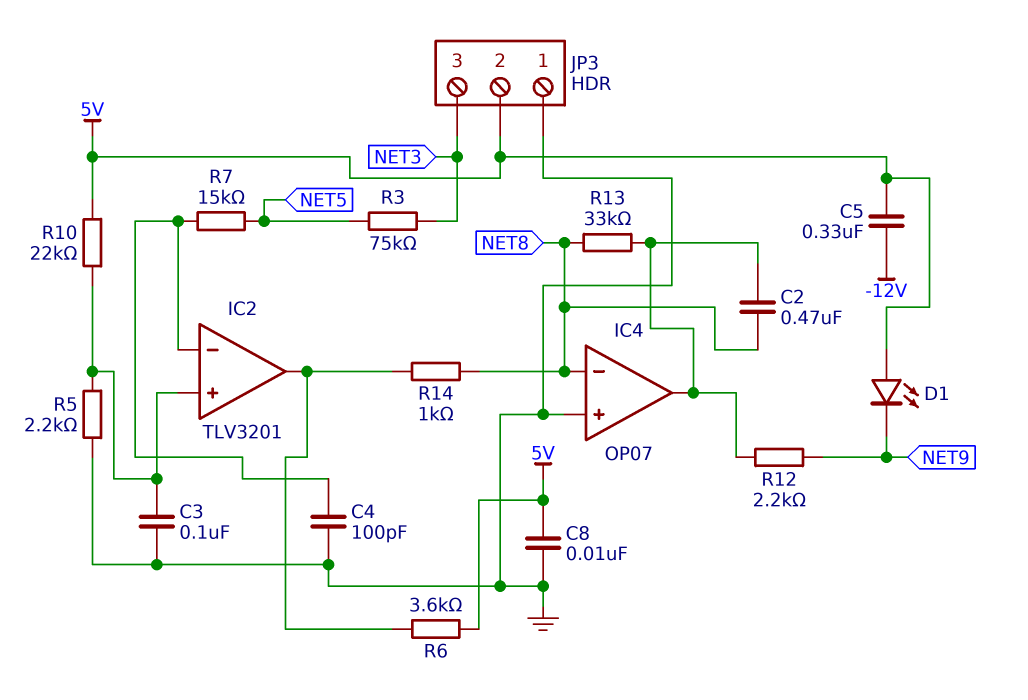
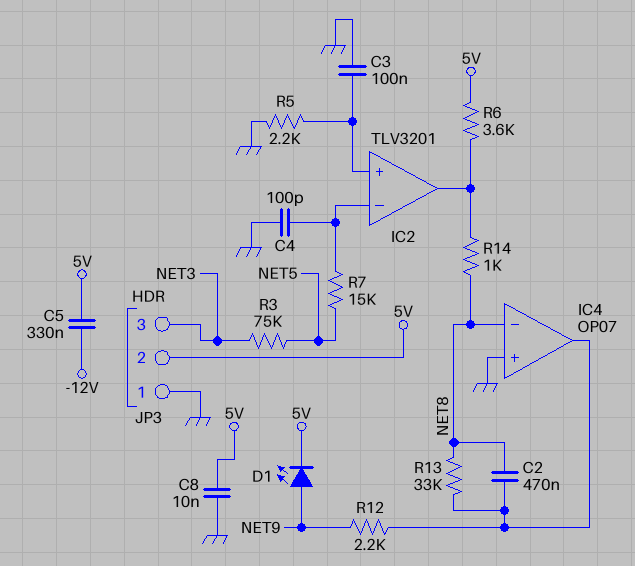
D1: LED (A 5V, K NET9) -> LED (A NET9, K 5V)
R10: 22k (5V, IC2/in+) -> none

